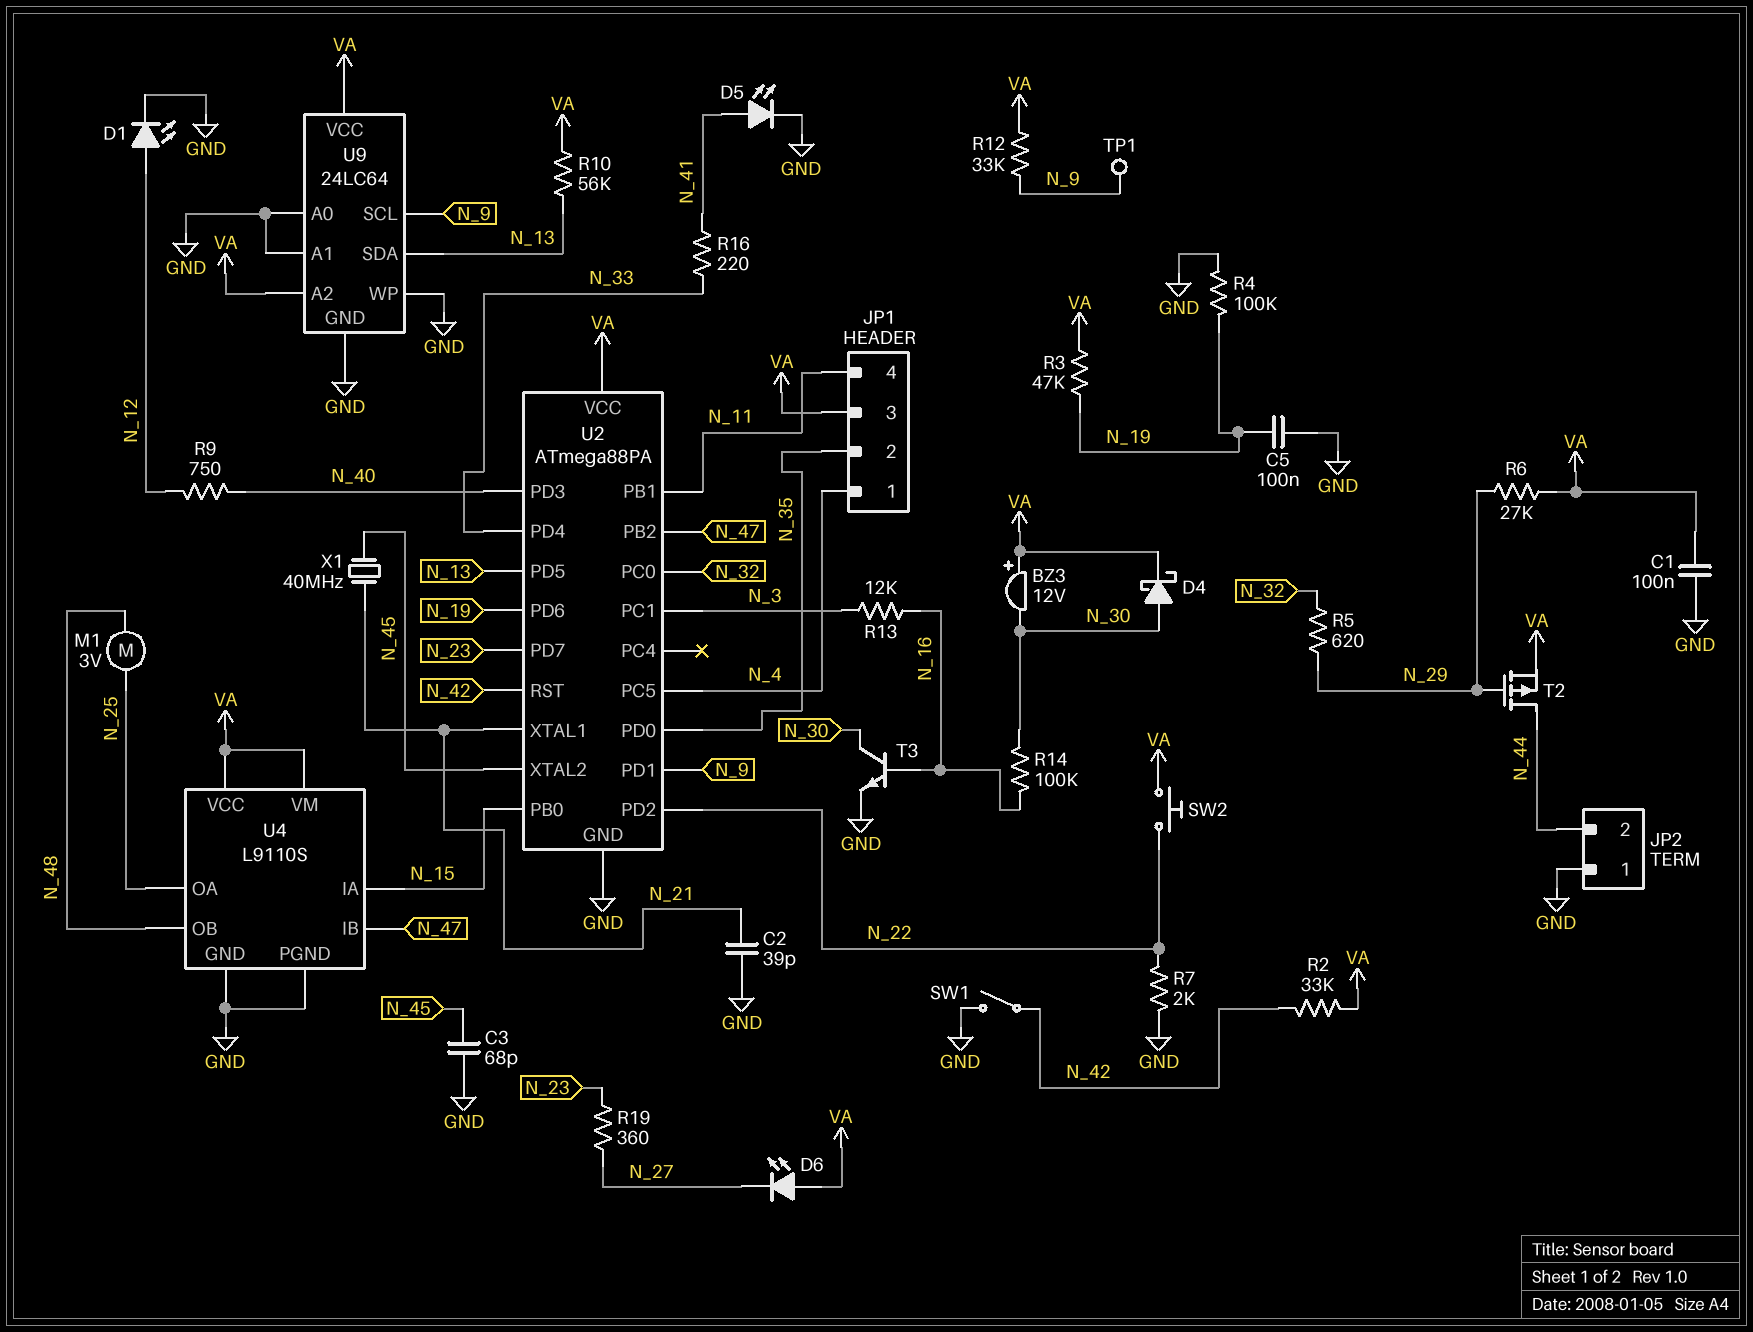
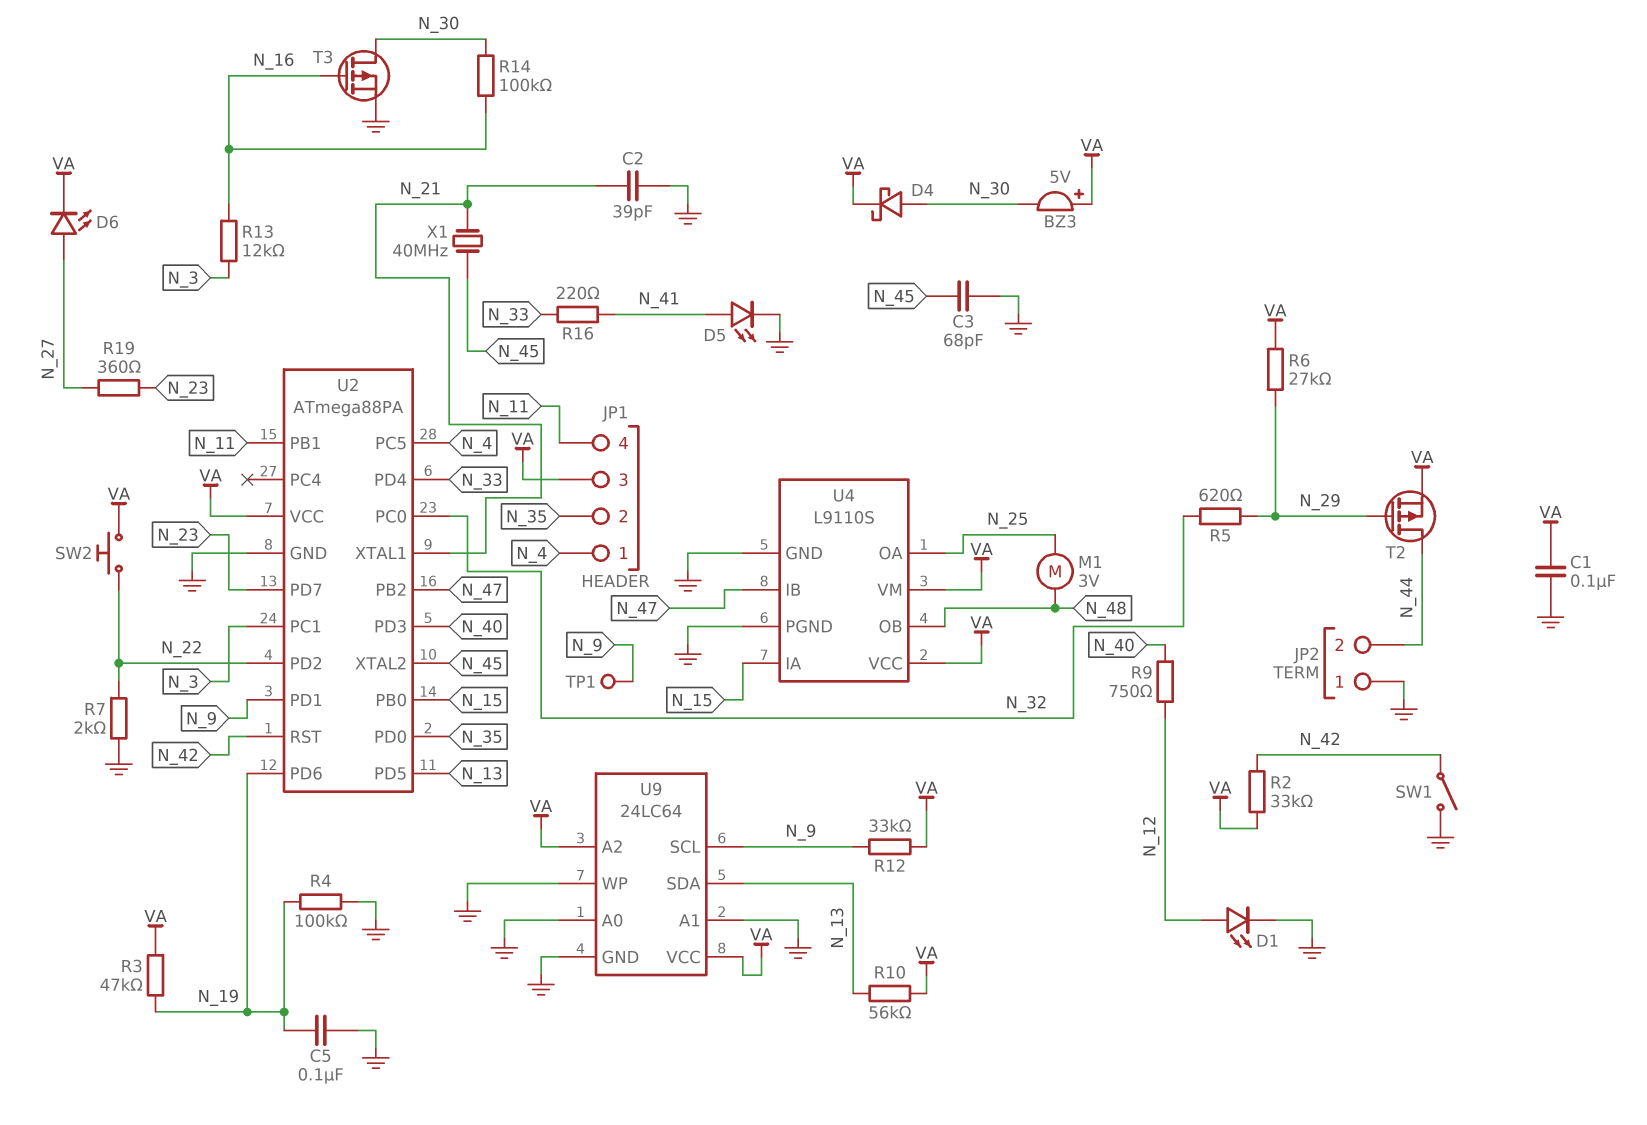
BZ3: buzzer 12V (plus VA, minus N_30) -> buzzer 5V (plus VA, minus N_30)
D6: LED (A VA, K N_27) -> LED (A N_27, K VA)
T3: NPN (B N_16, C N_30, E GND) -> PMOS (G N_16, D N_30, S GND)

